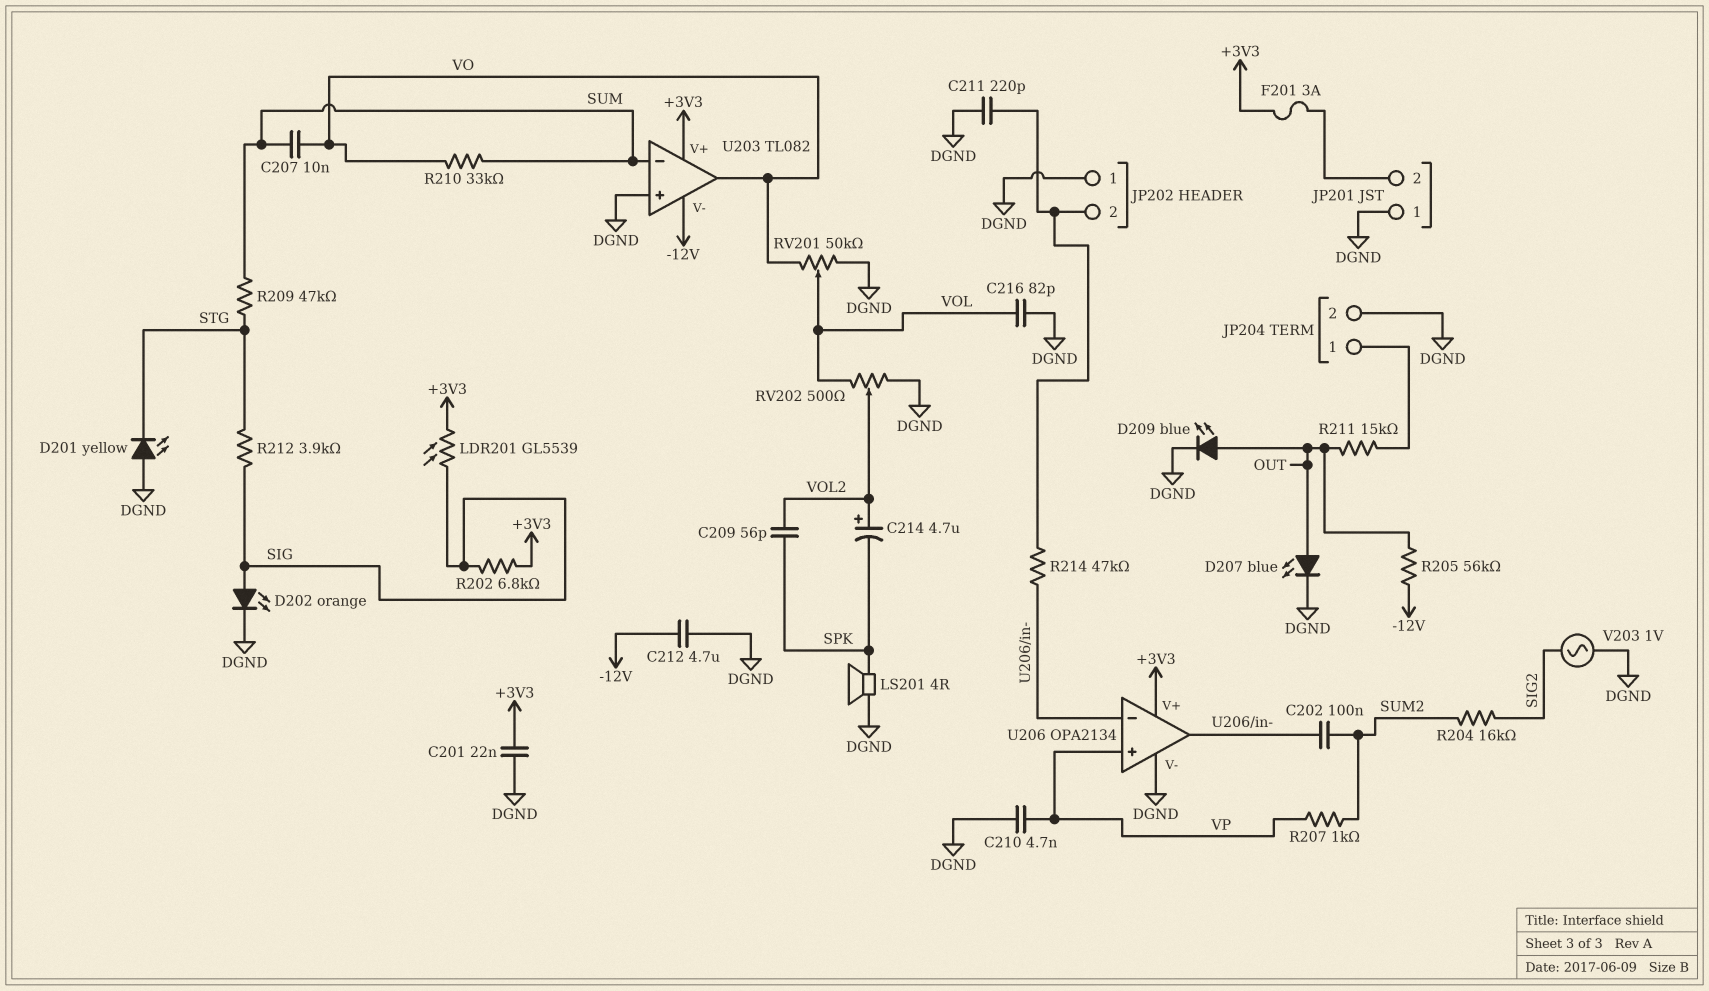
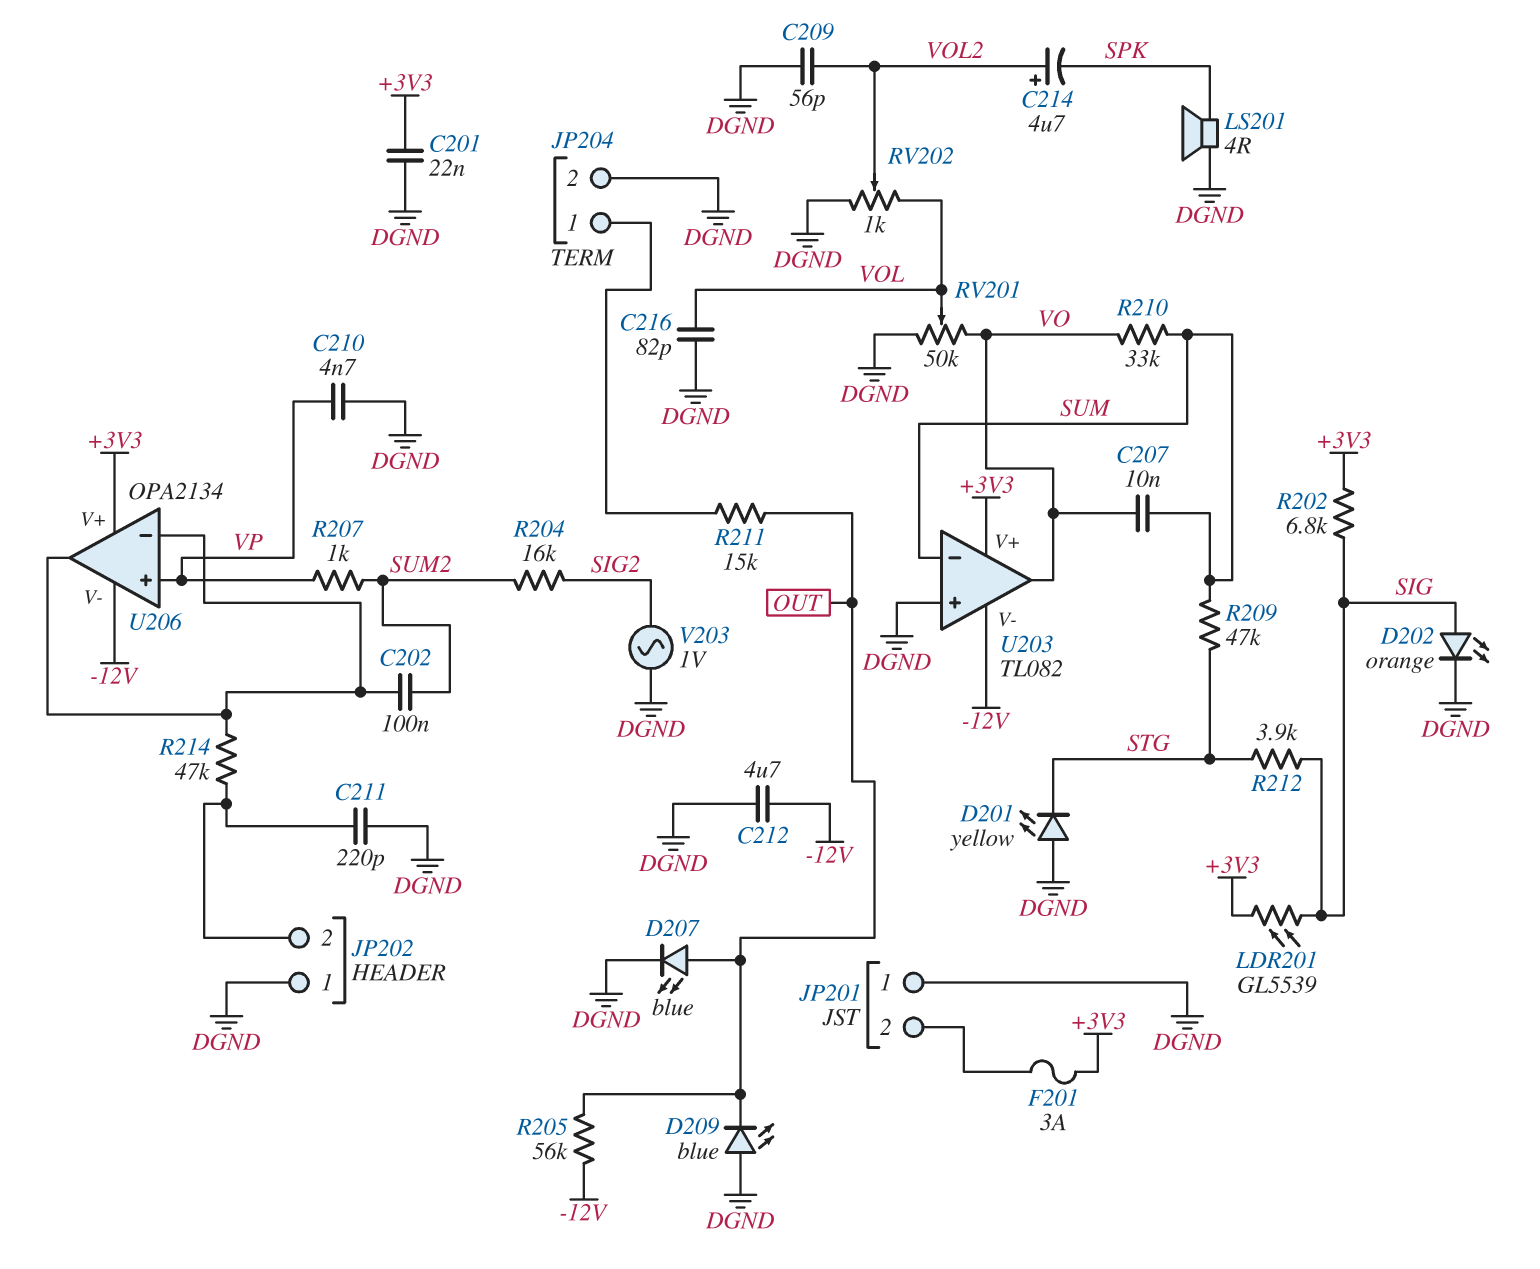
C209: 56pF (SPK, VOL2) -> 56pF (DGND, VOL2)
D209: LED blue (A OUT, K DGND) -> LED blue (A DGND, K OUT)
RV202: 500 (DGND, VOL, wiper VOL2) -> 1k (DGND, VOL, wiper VOL2)
U206 pin V-: DGND -> -12V

